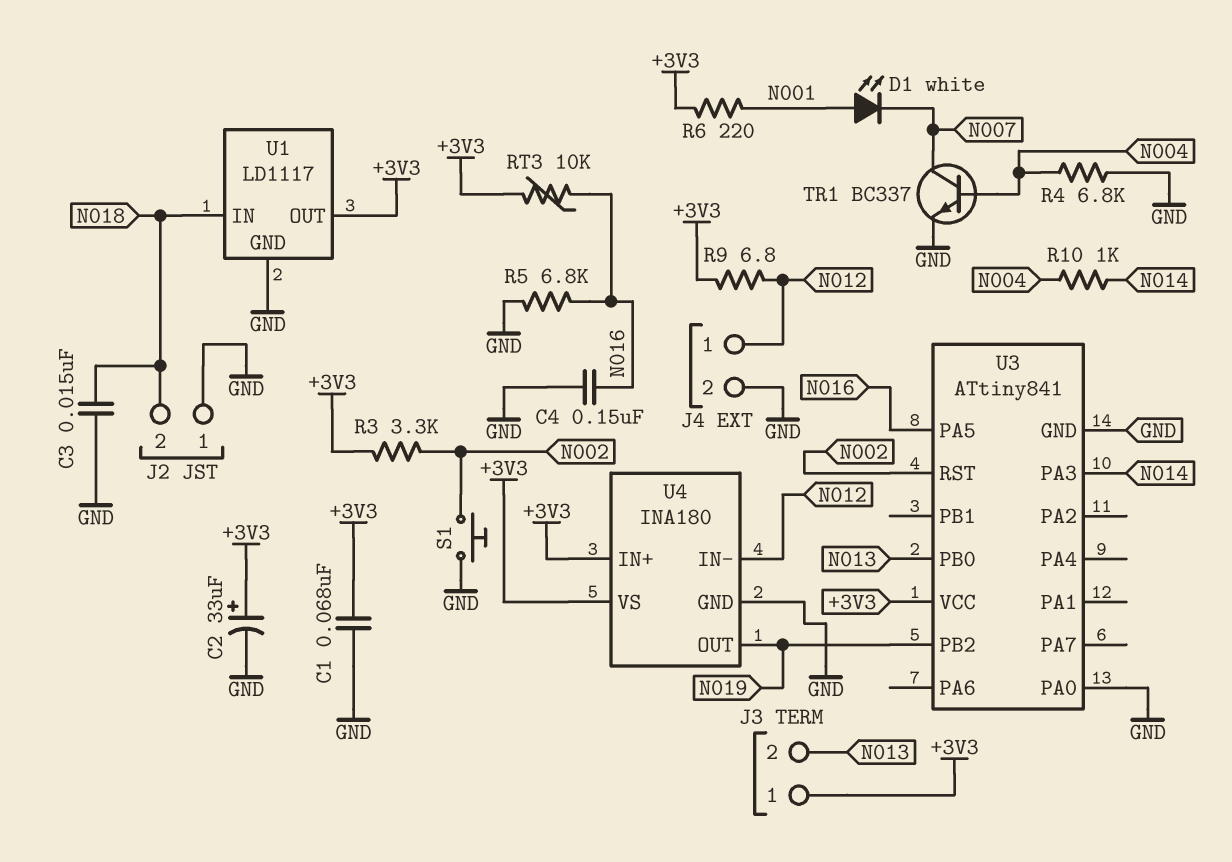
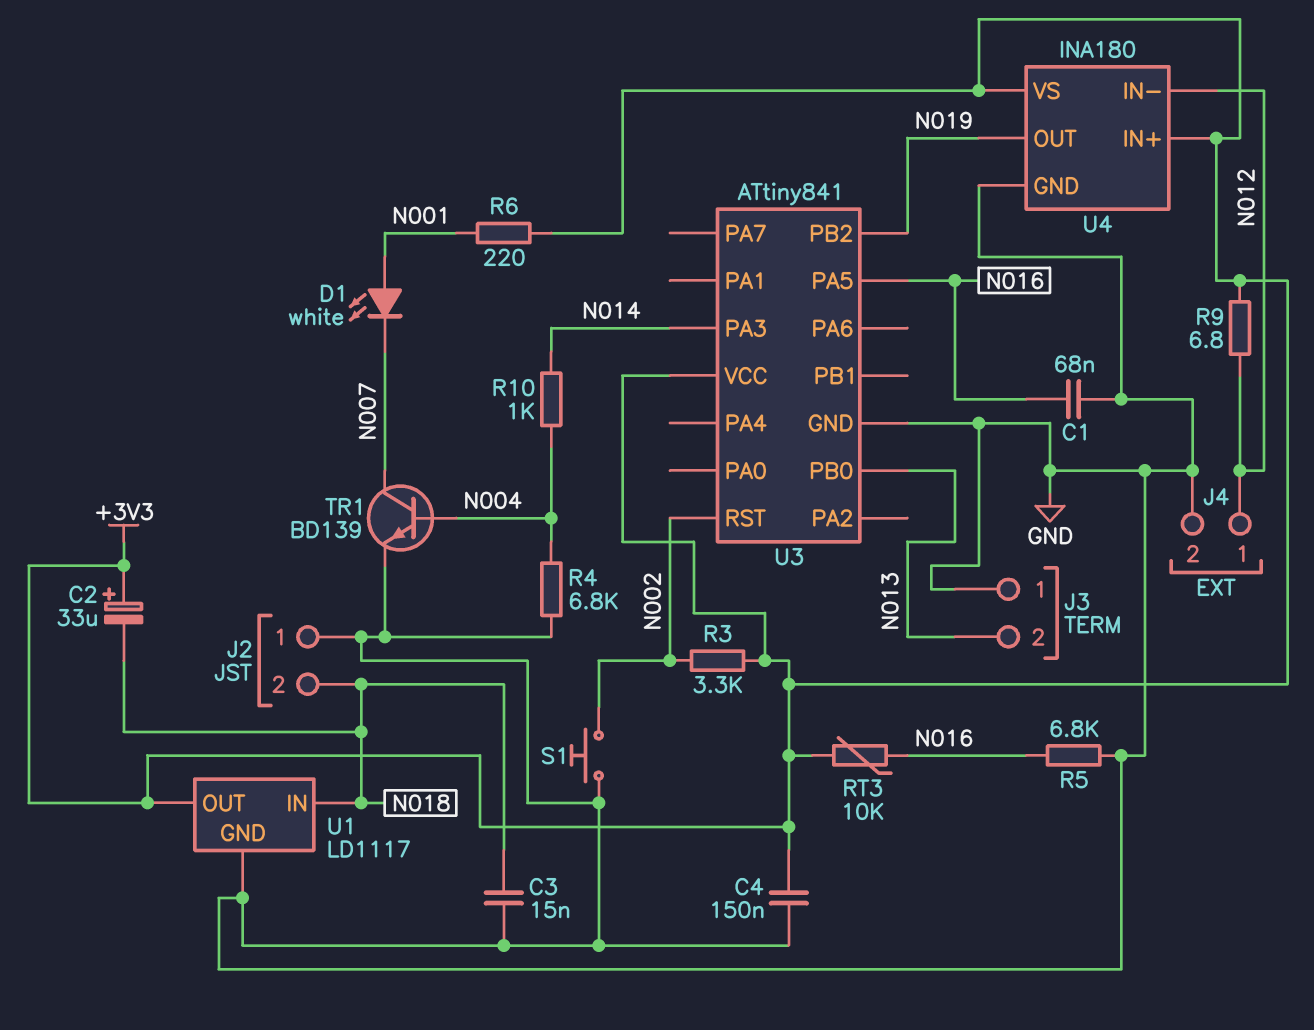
C1: 68nF (+3V3, GND) -> 68nF (GND, N016)
C2: 33uF (plus +3V3, minus GND) -> 33uF (plus +3V3, minus N018)
C4: 150nF (GND, N016) -> 150nF (+3V3, GND)
J3 pin 1: +3V3 -> GND
TR1: NPN BC337 (B N004, C N007, E GND) -> NPN BD139 (B N004, C N007, E GND)
U3 pin PA0: GND -> none

